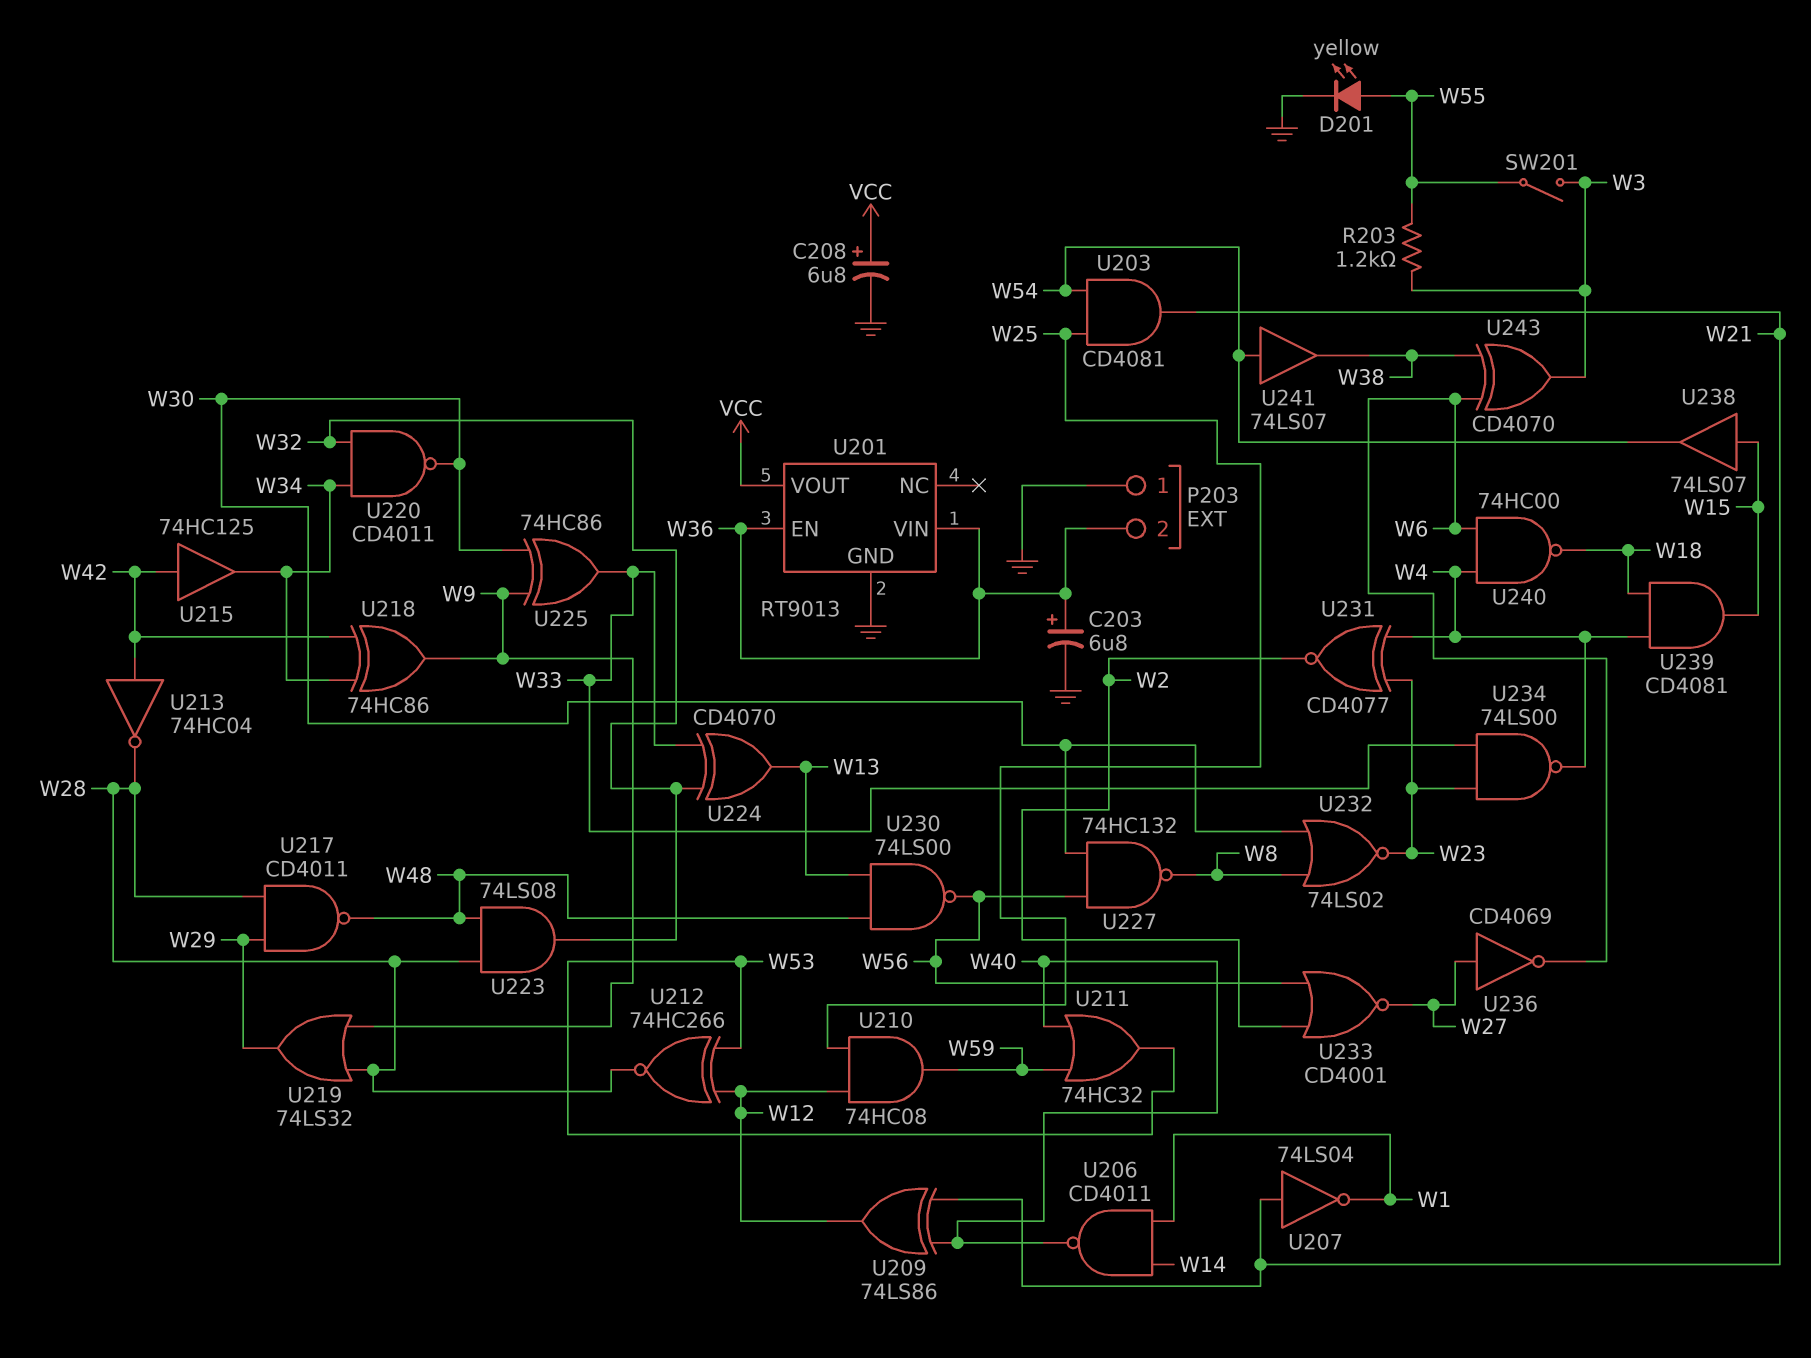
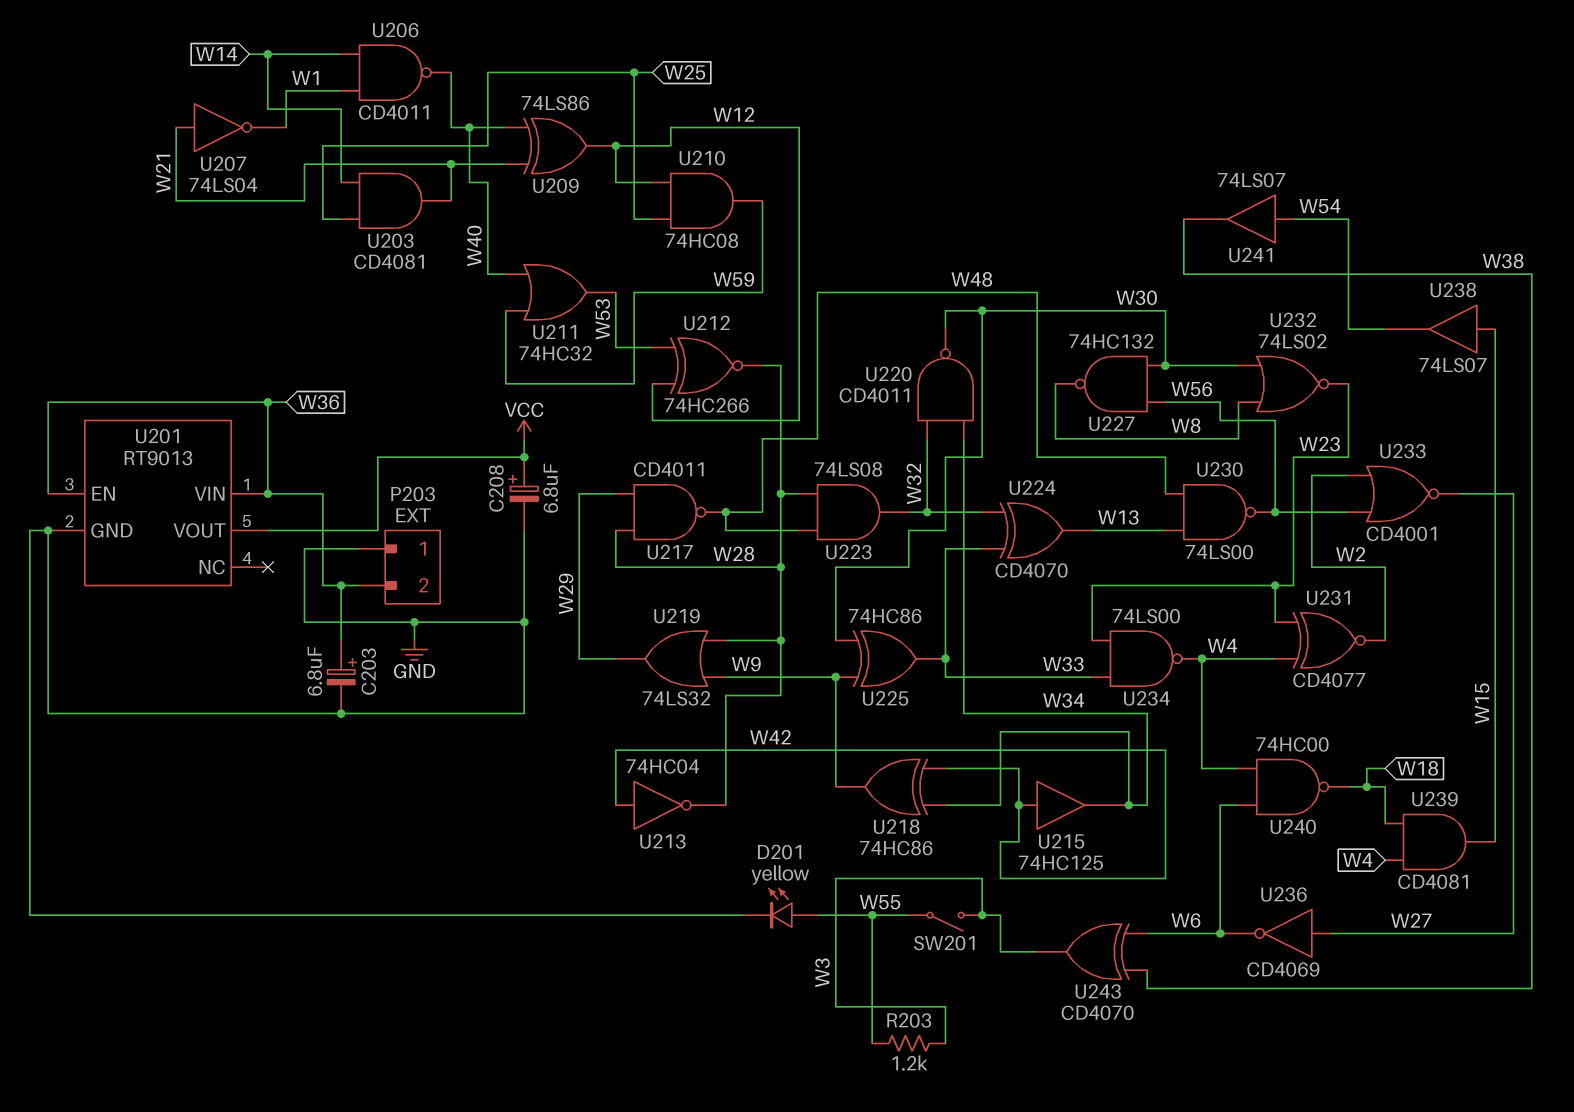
U203: AND CD4081 (in W25, in W54, out W21) -> AND CD4081 (in W14, in W25, out W21)

